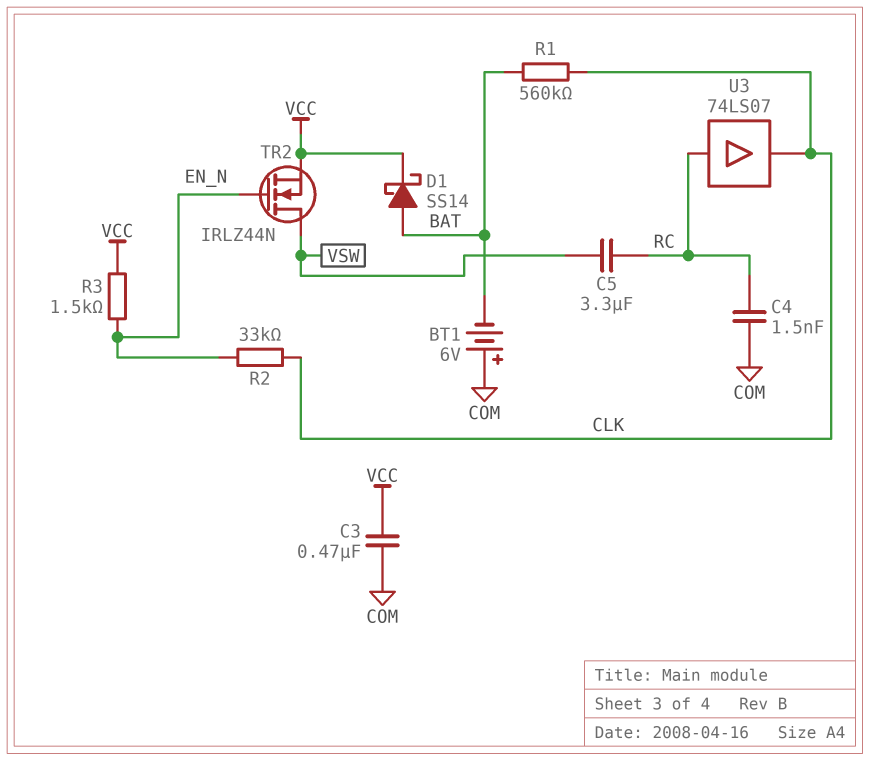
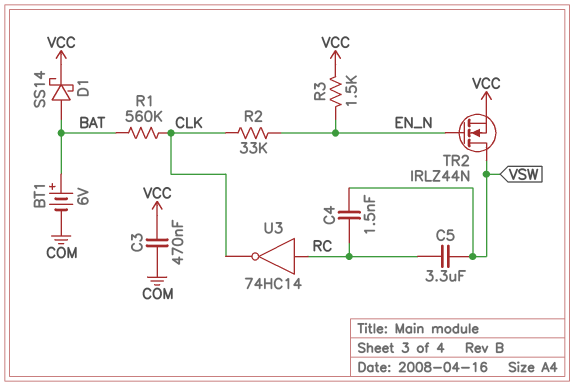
BT1: 6V (plus COM, minus BAT) -> 6V (plus BAT, minus COM)
C4: 1.5nF (COM, RC) -> 1.5nF (RC, VSW)
U3: buffer 74LS07 (in RC, out CLK) -> NOT 74HC14 (in RC, out CLK)

